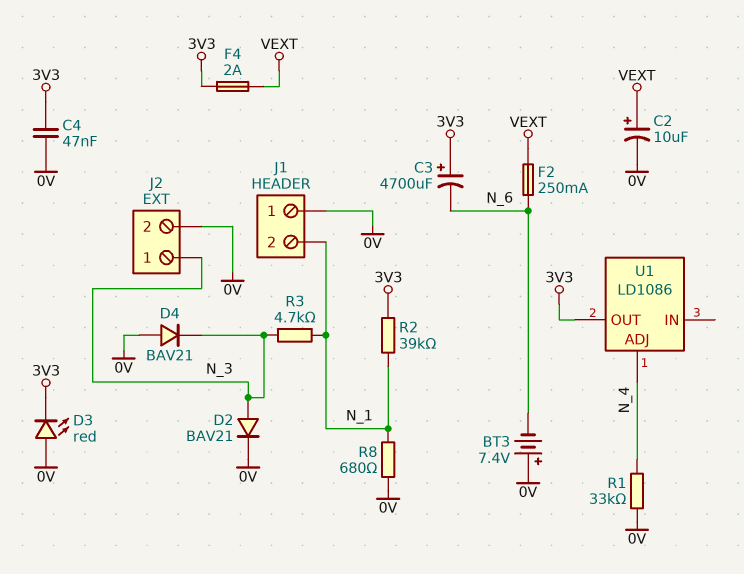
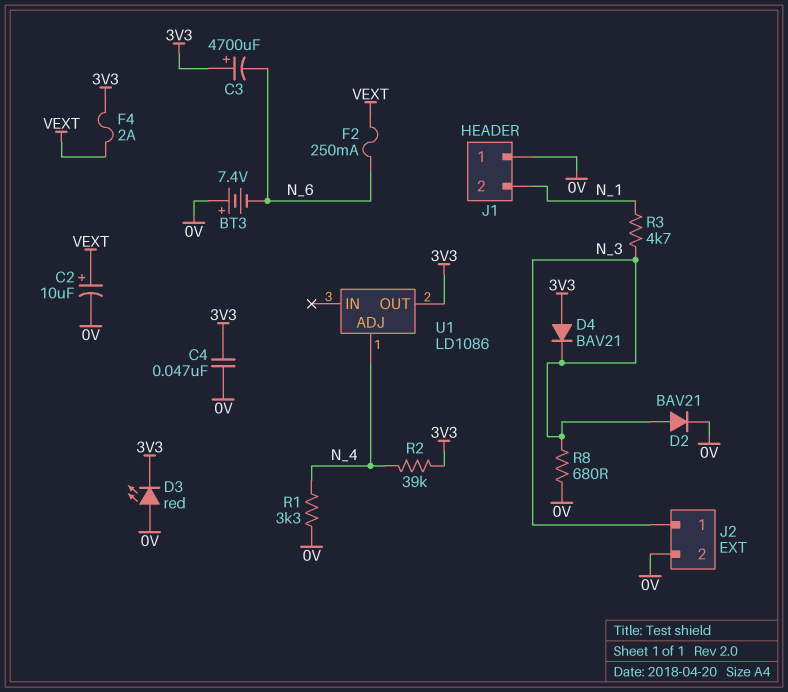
D4: diode BAV21 (A 0V, K N_3) -> diode BAV21 (A 3V3, K N_3)
R1: 33k (0V, N_4) -> 3.3k (0V, N_4)
R2: 39k (3V3, N_1) -> 39k (3V3, N_4)
R8: 680 (0V, N_1) -> 680 (0V, N_3)

